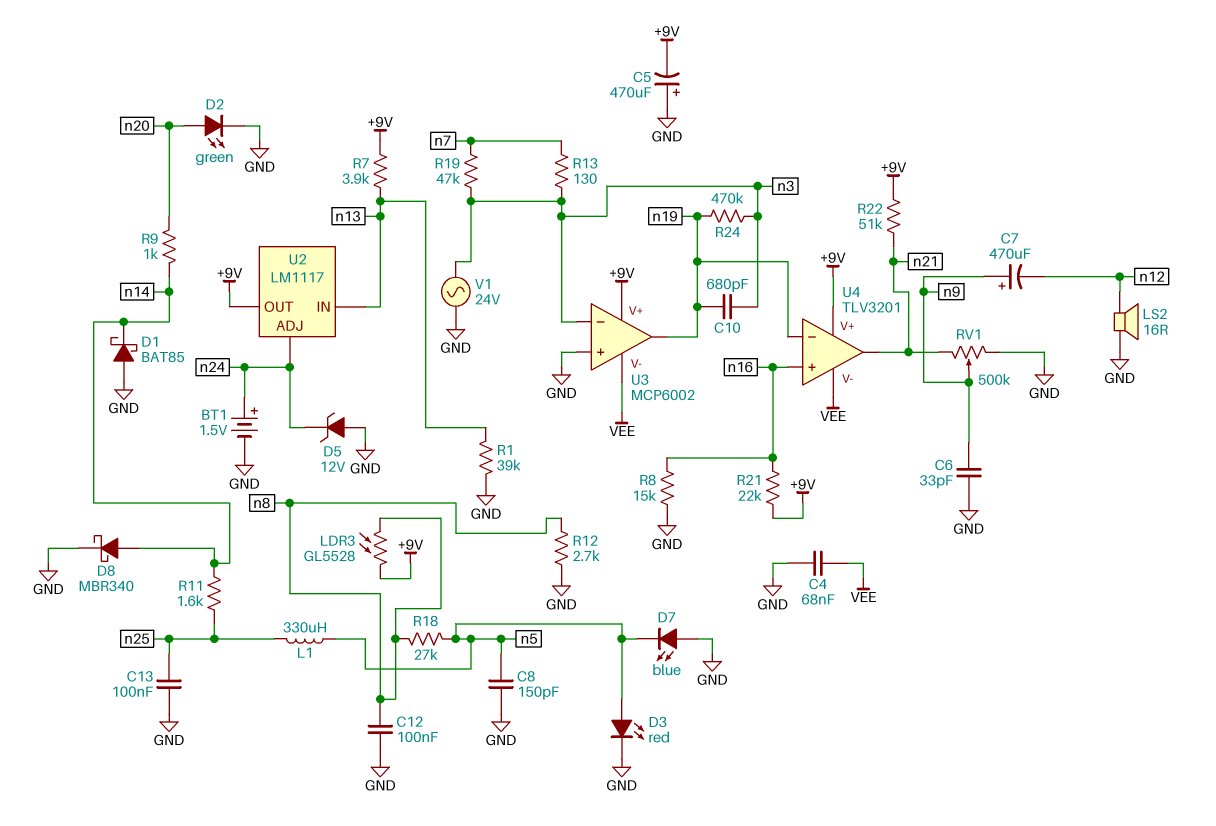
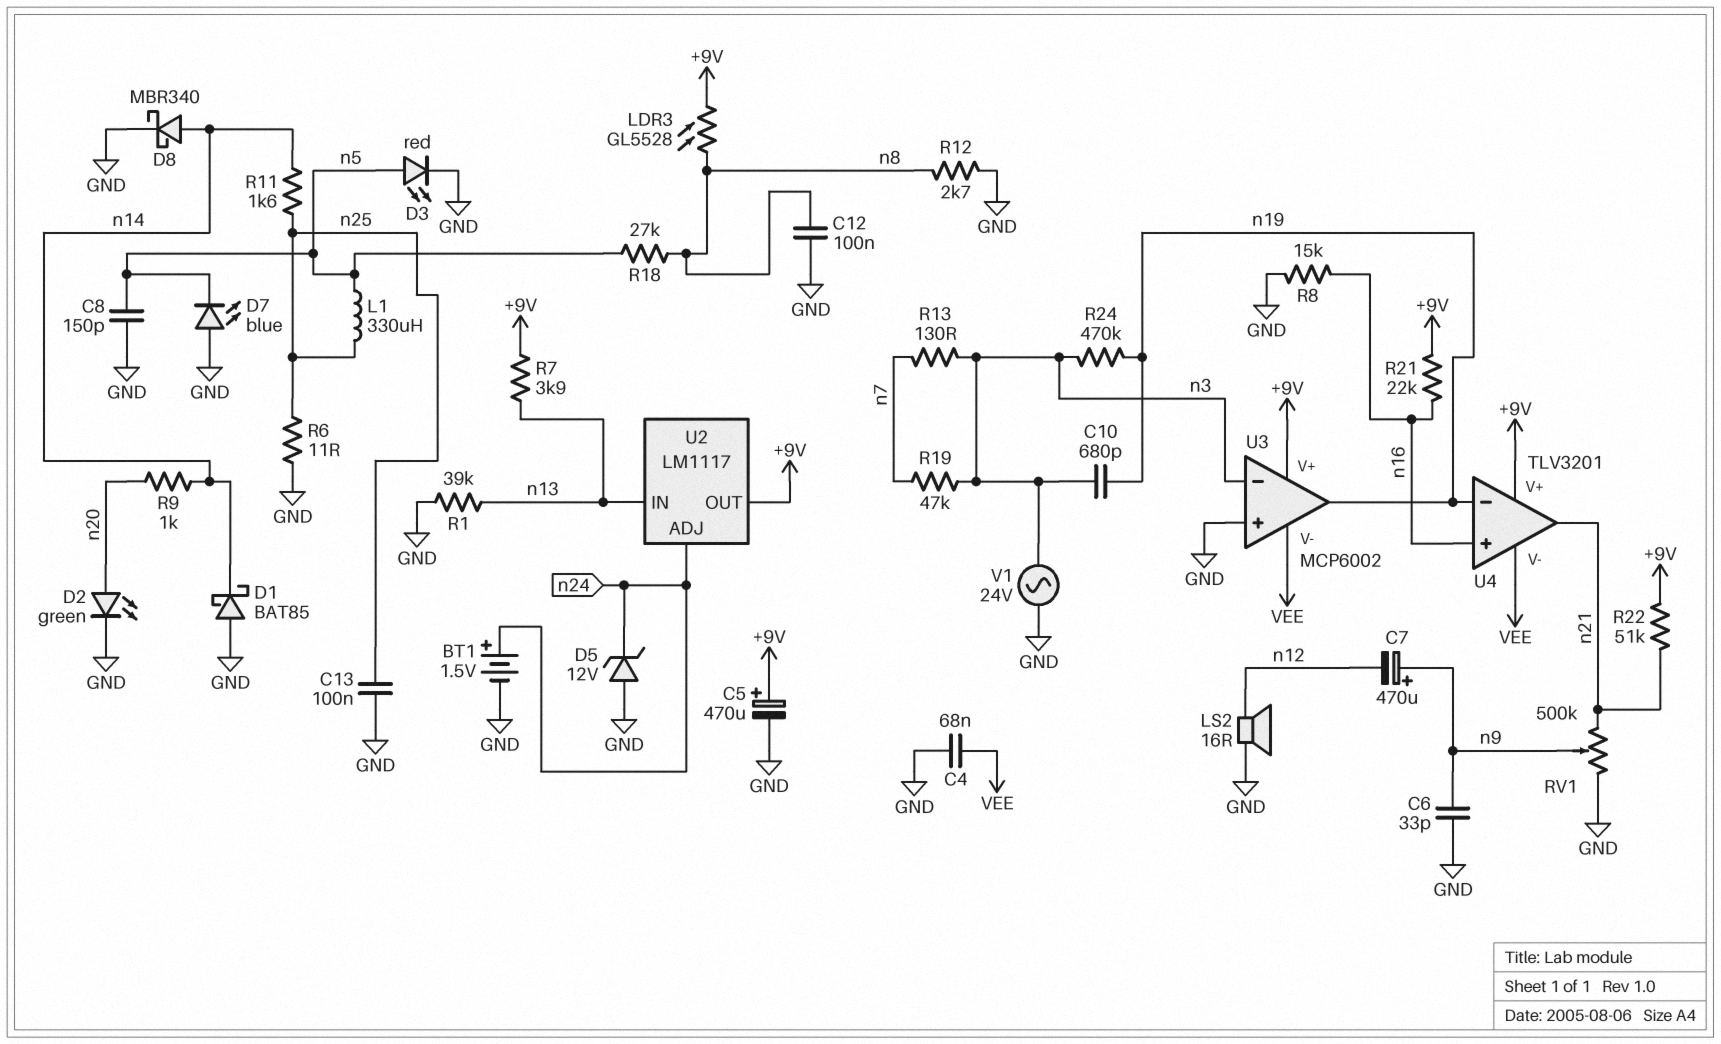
C5: 470uF (plus GND, minus +9V) -> 470uF (plus +9V, minus GND)
R6: none -> 11 (GND, n25)

